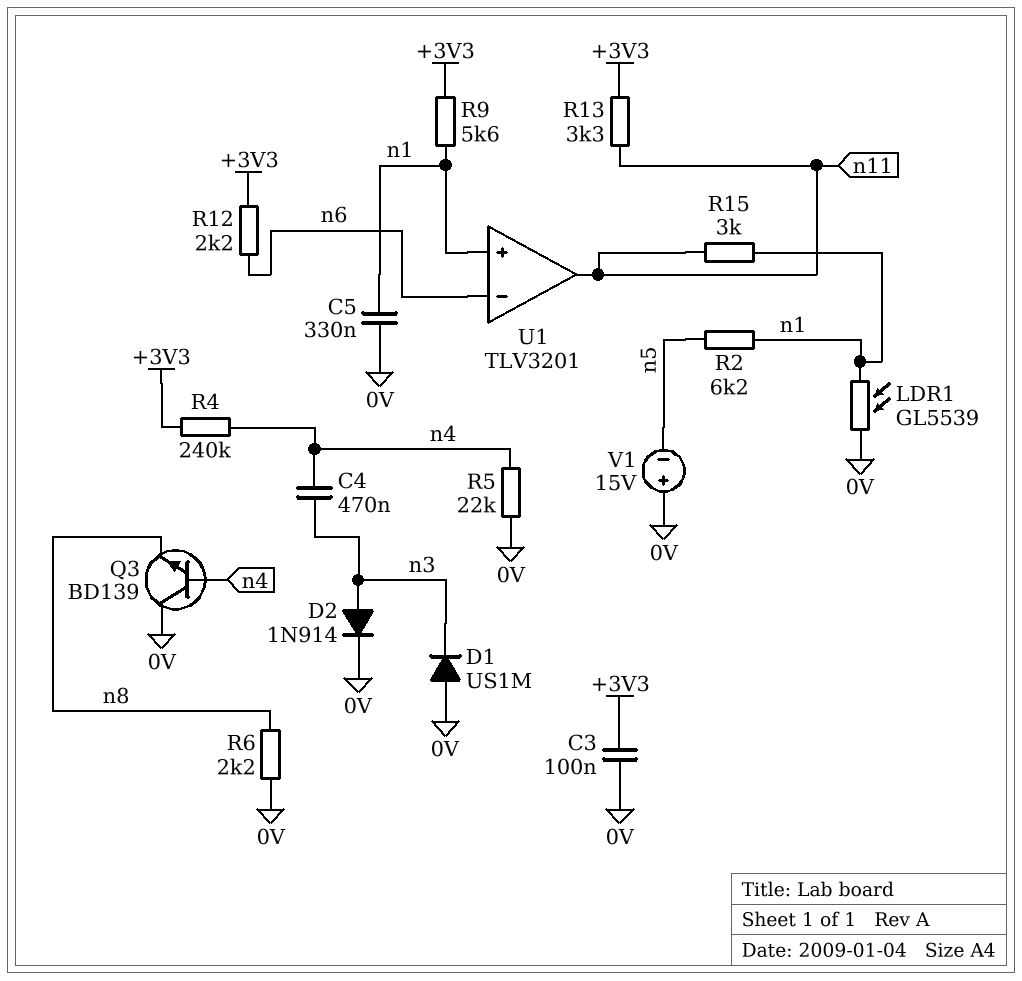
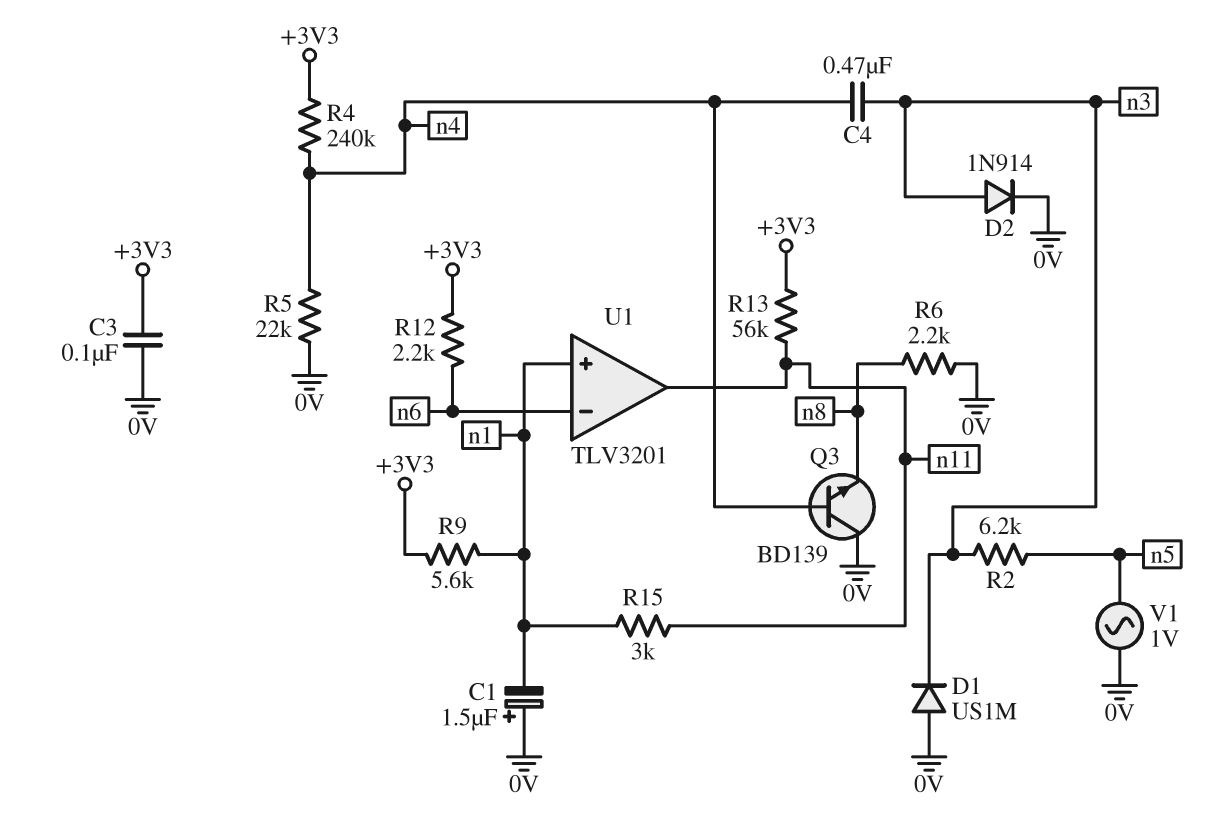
C1: none -> 1.5uF (plus 0V, minus n1)
C5: 330nF (0V, n1) -> none
LDR1: GL5539 (0V, n1) -> none
R2: 6.2k (n1, n5) -> 6.2k (n3, n5)
R13: 3.3k (+3V3, n11) -> 56k (+3V3, n11)
V1: 15V (plus 0V, minus n5) -> AC 1V (0V, n5)

